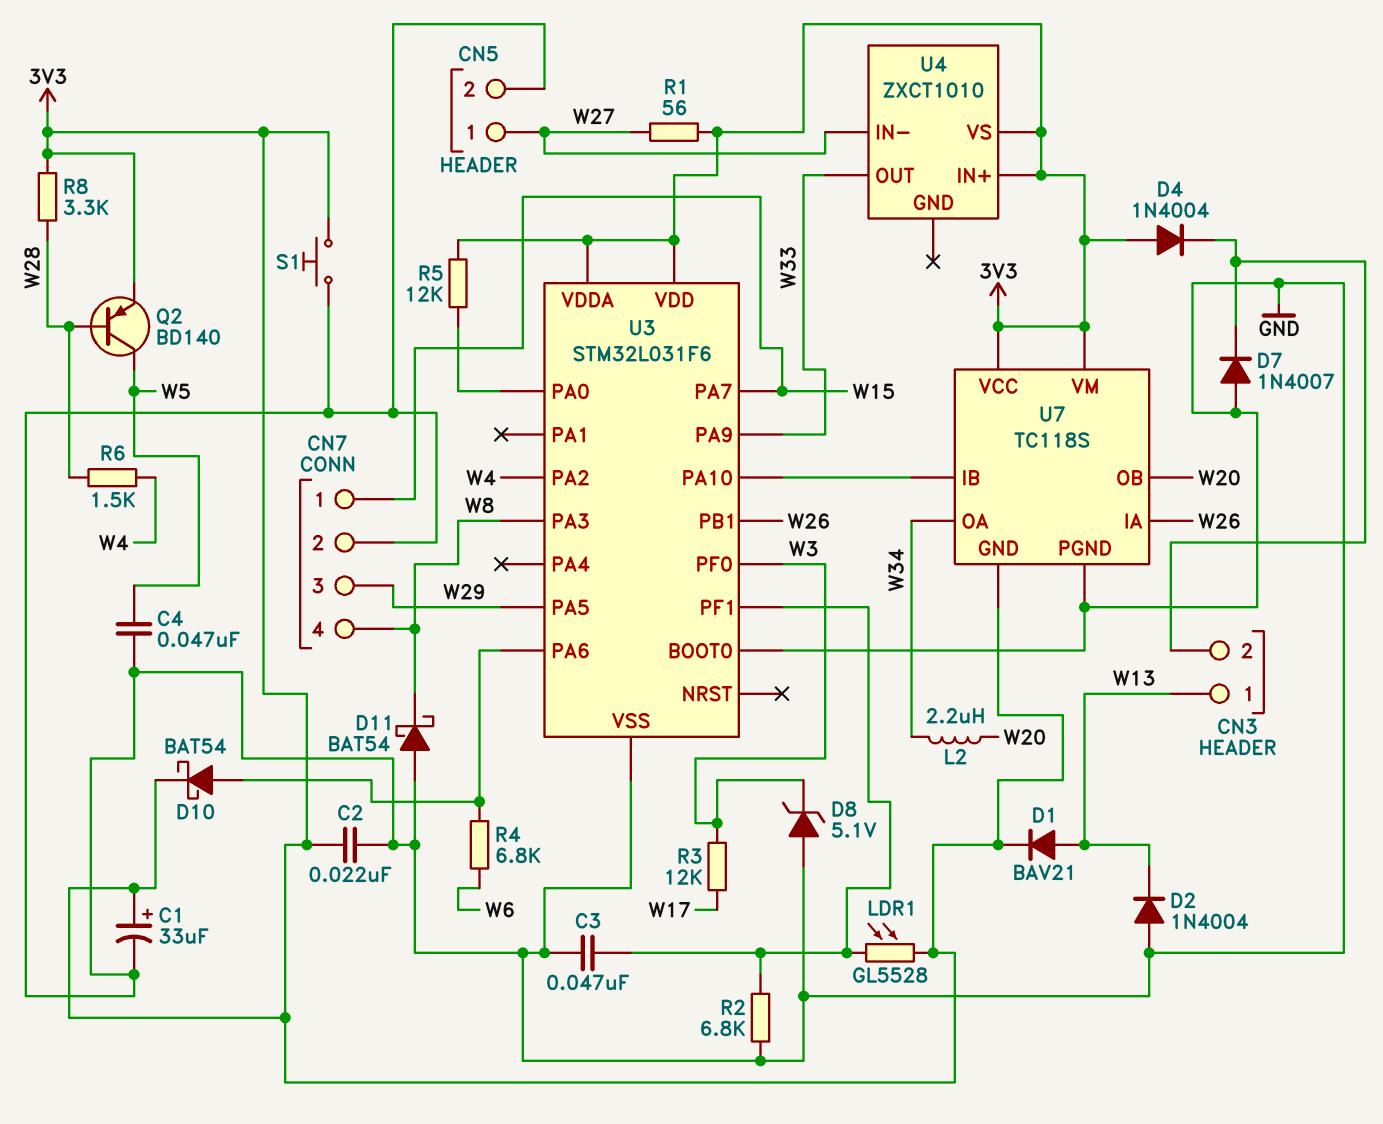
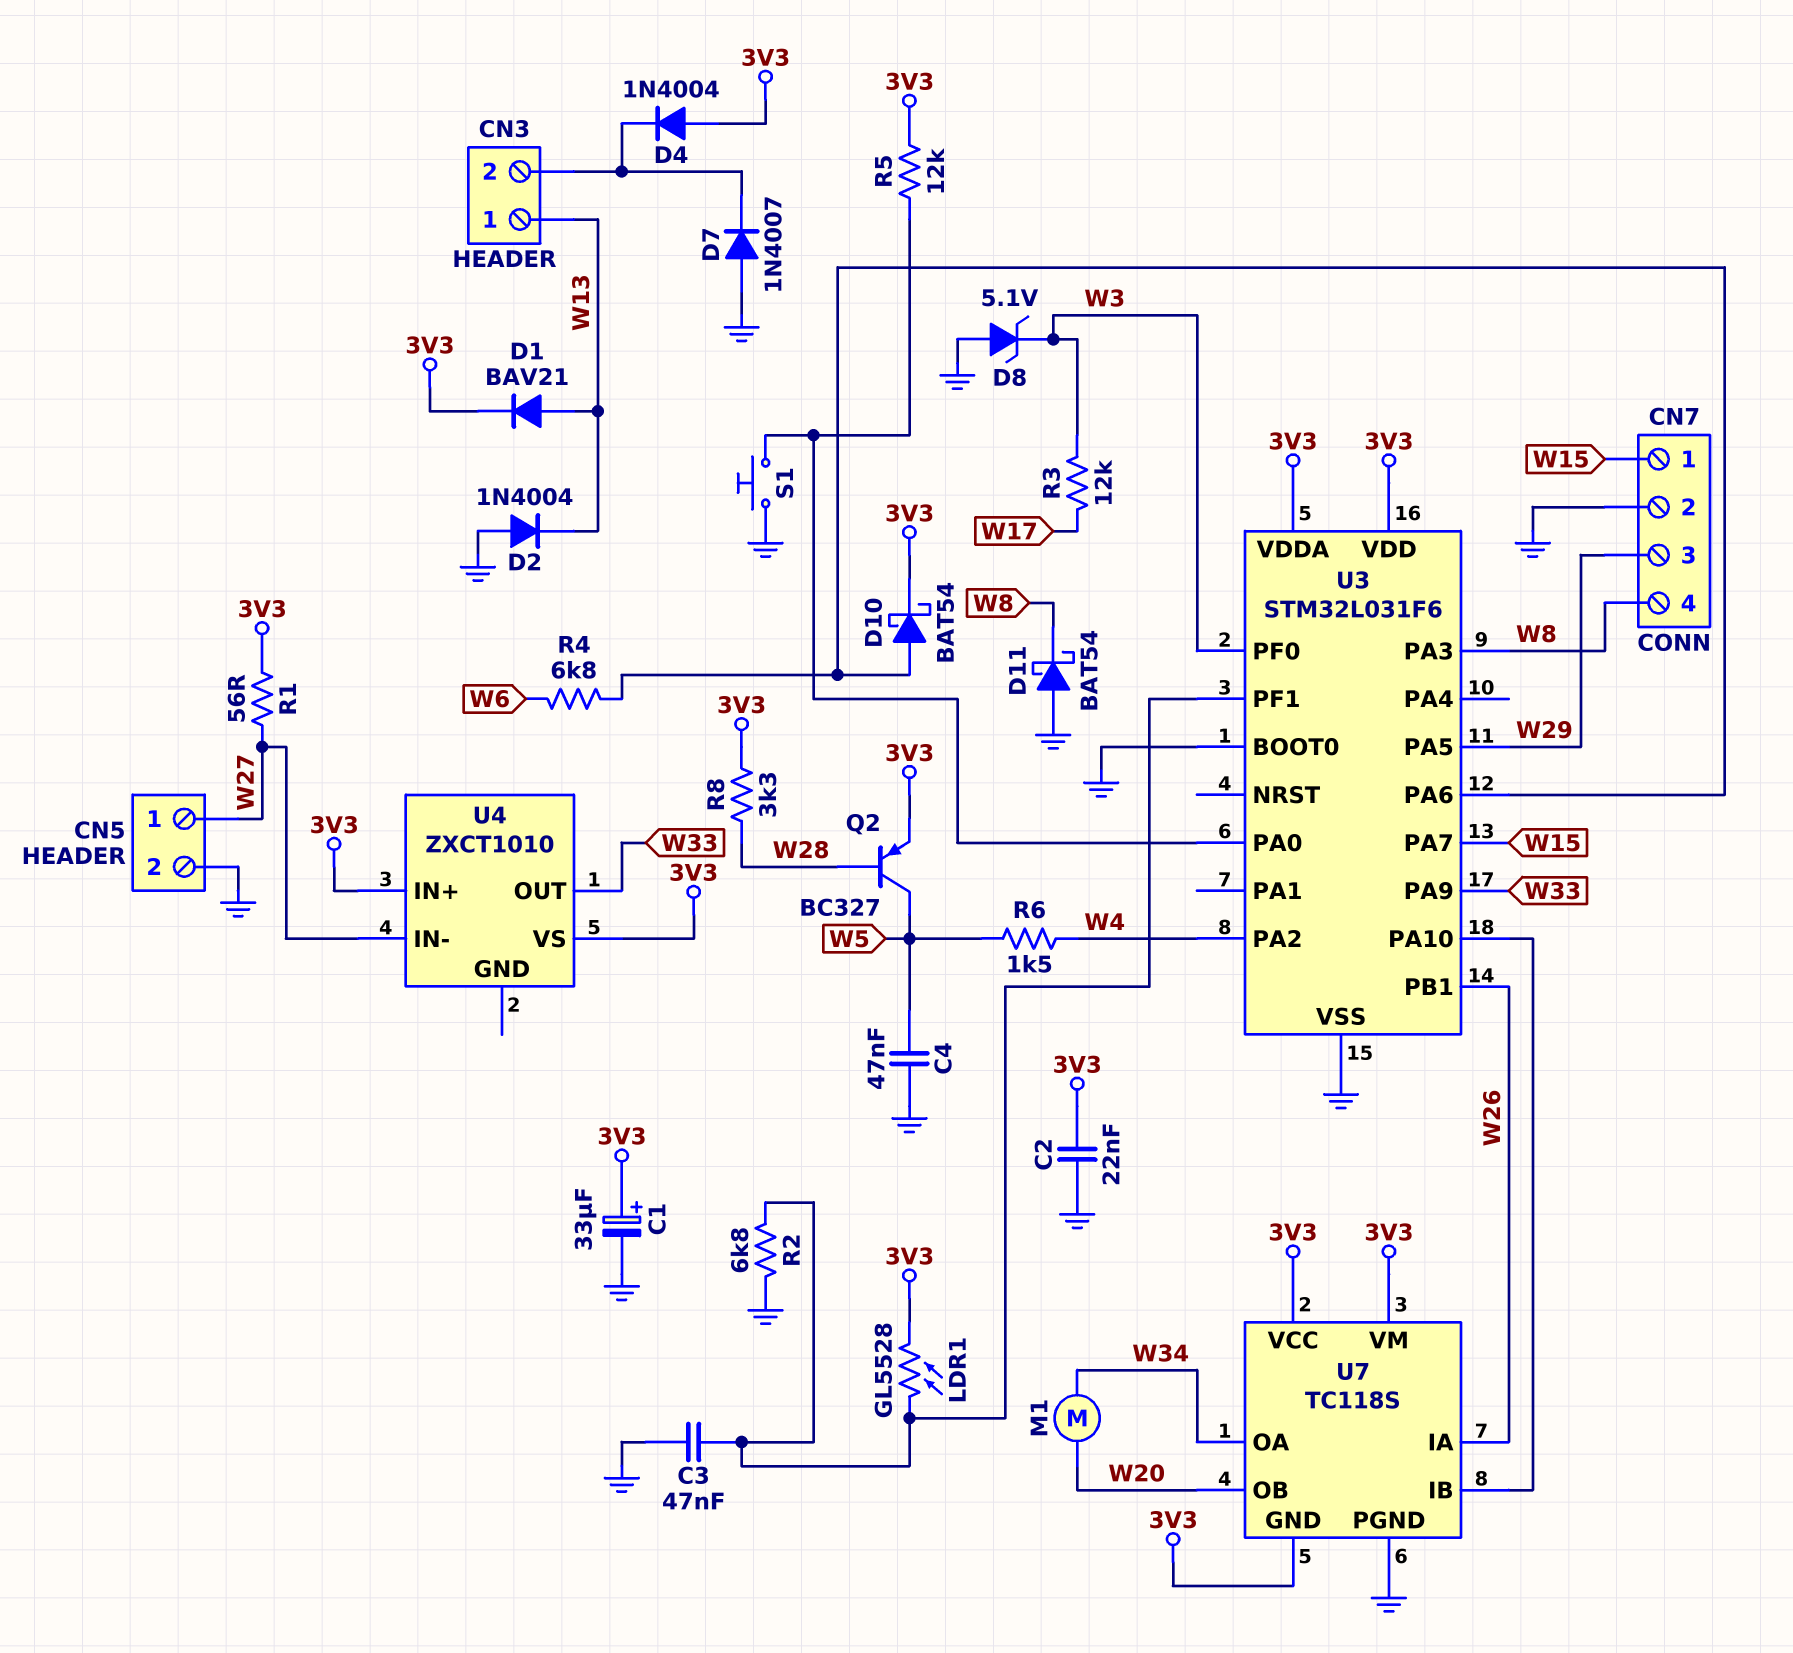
L2: 2.2uH (W20, W34) -> none
M1: none -> motor (W20, W34)
Q2: PNP BD140 (B W28, C W5, E 3V3) -> PNP BC327 (B W28, C W5, E 3V3)
R6: 1.5k (W4, W28) -> 1.5k (W4, W5)
S1: button (3V3, GND) -> button (GND, U3/PA0)

